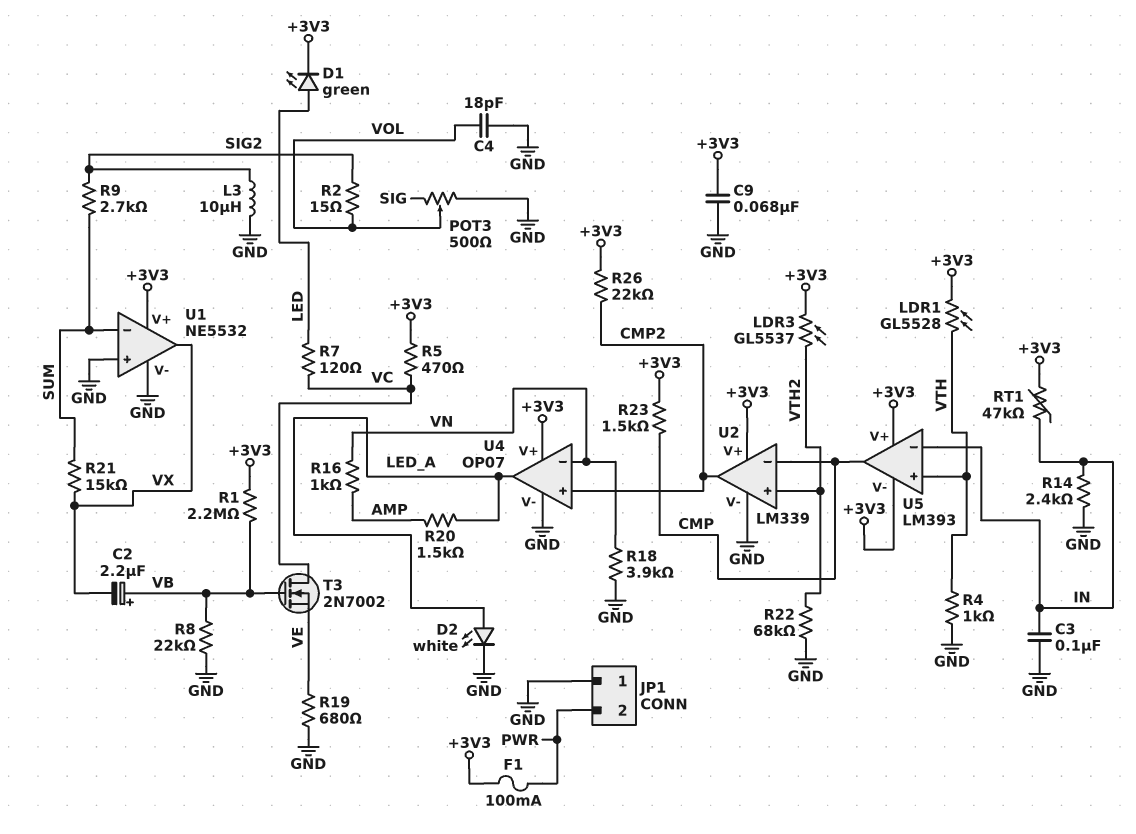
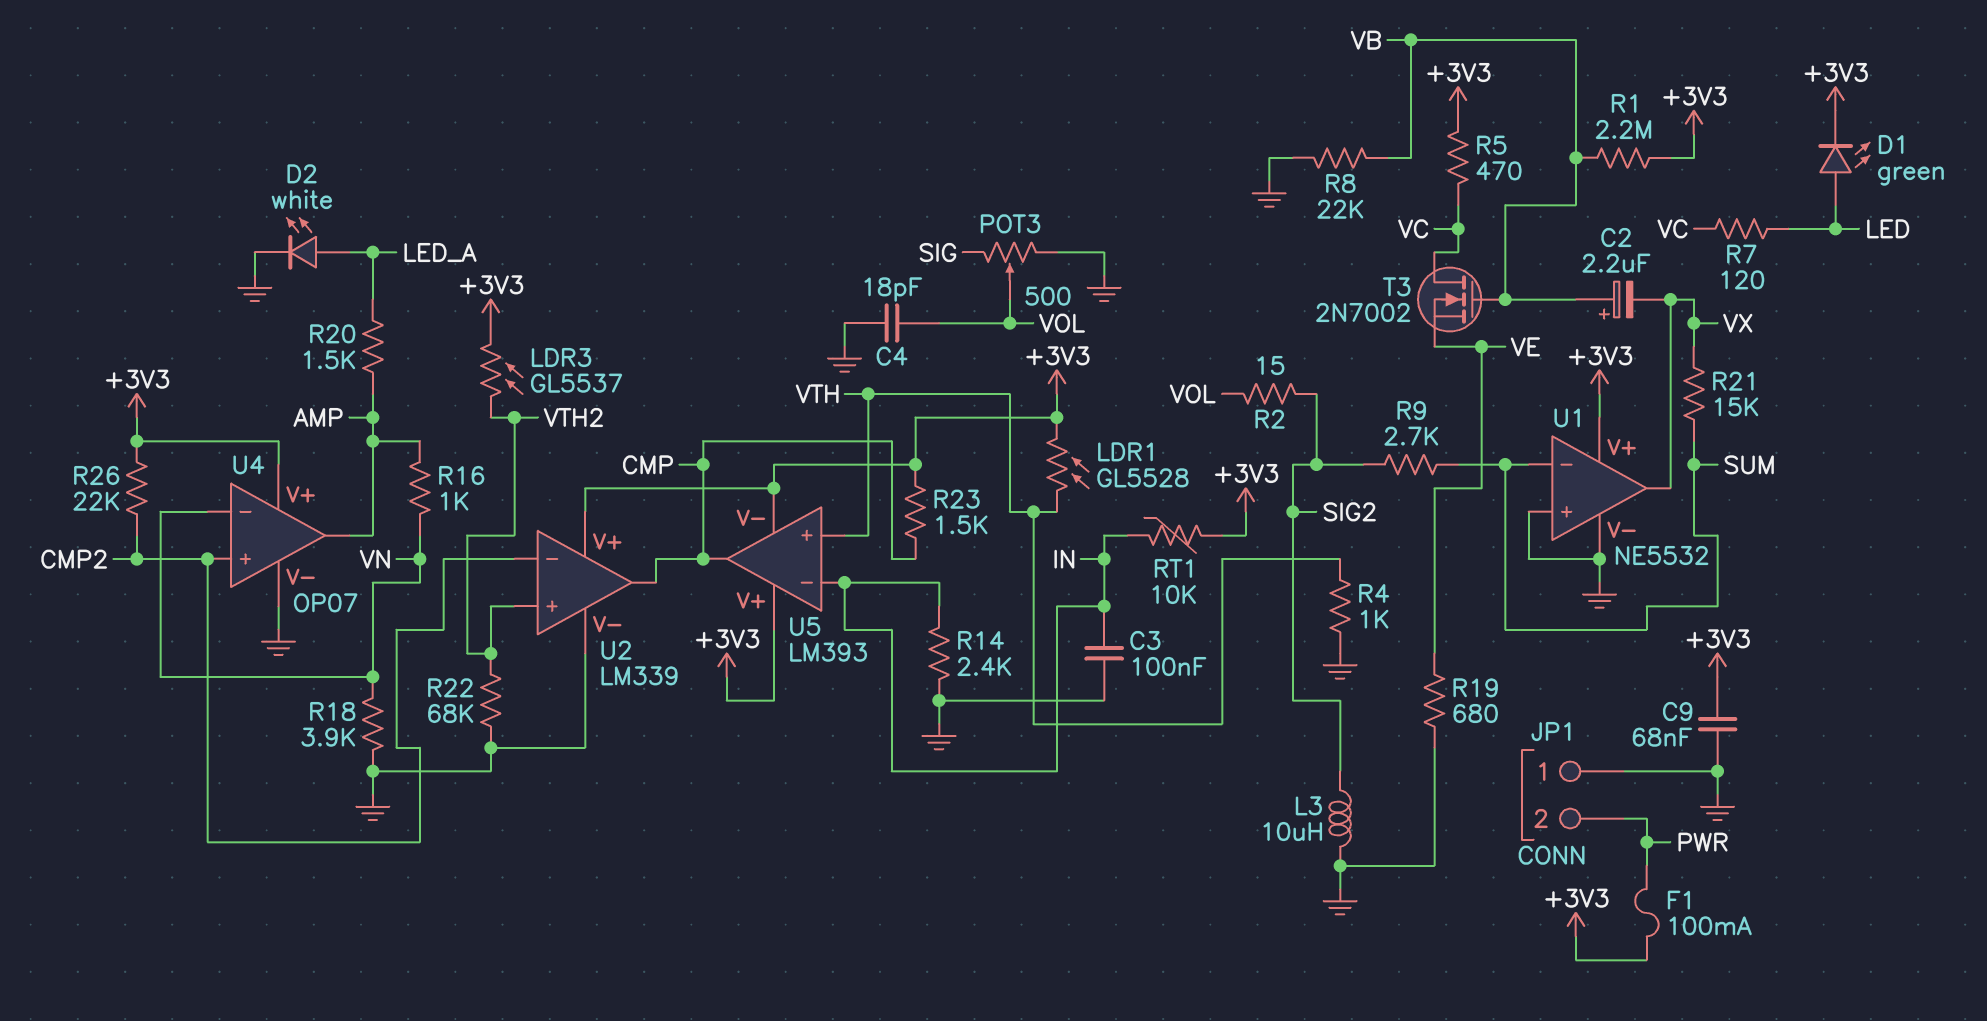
RT1: 47k (+3V3, IN) -> 10k (+3V3, IN)
U2 pin in-: CMP -> CMP2
U2 pin out: CMP2 -> CMP
U4 pin out: LED_A -> AMP

